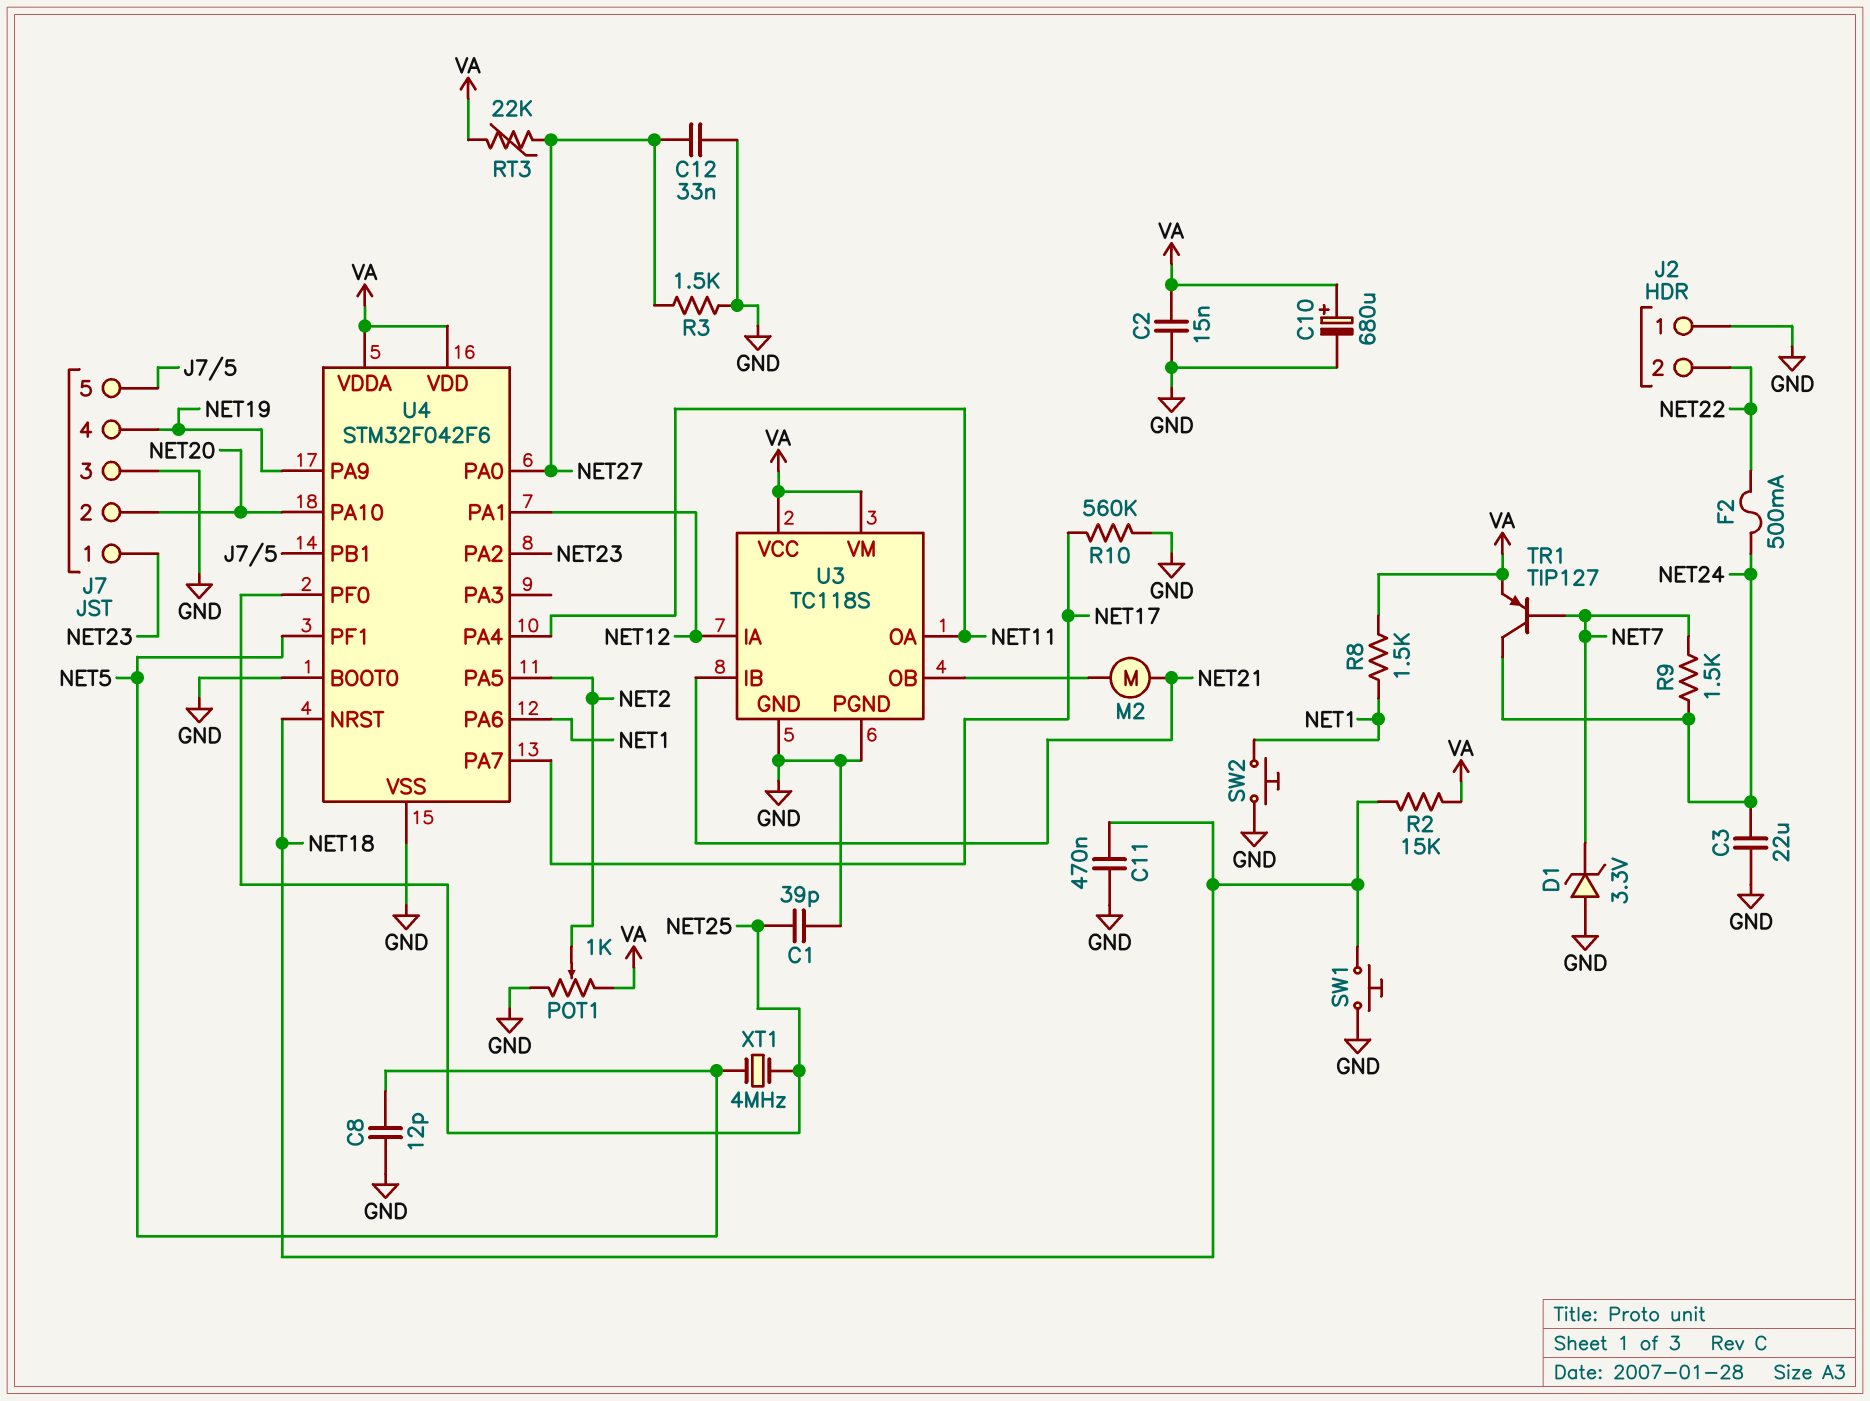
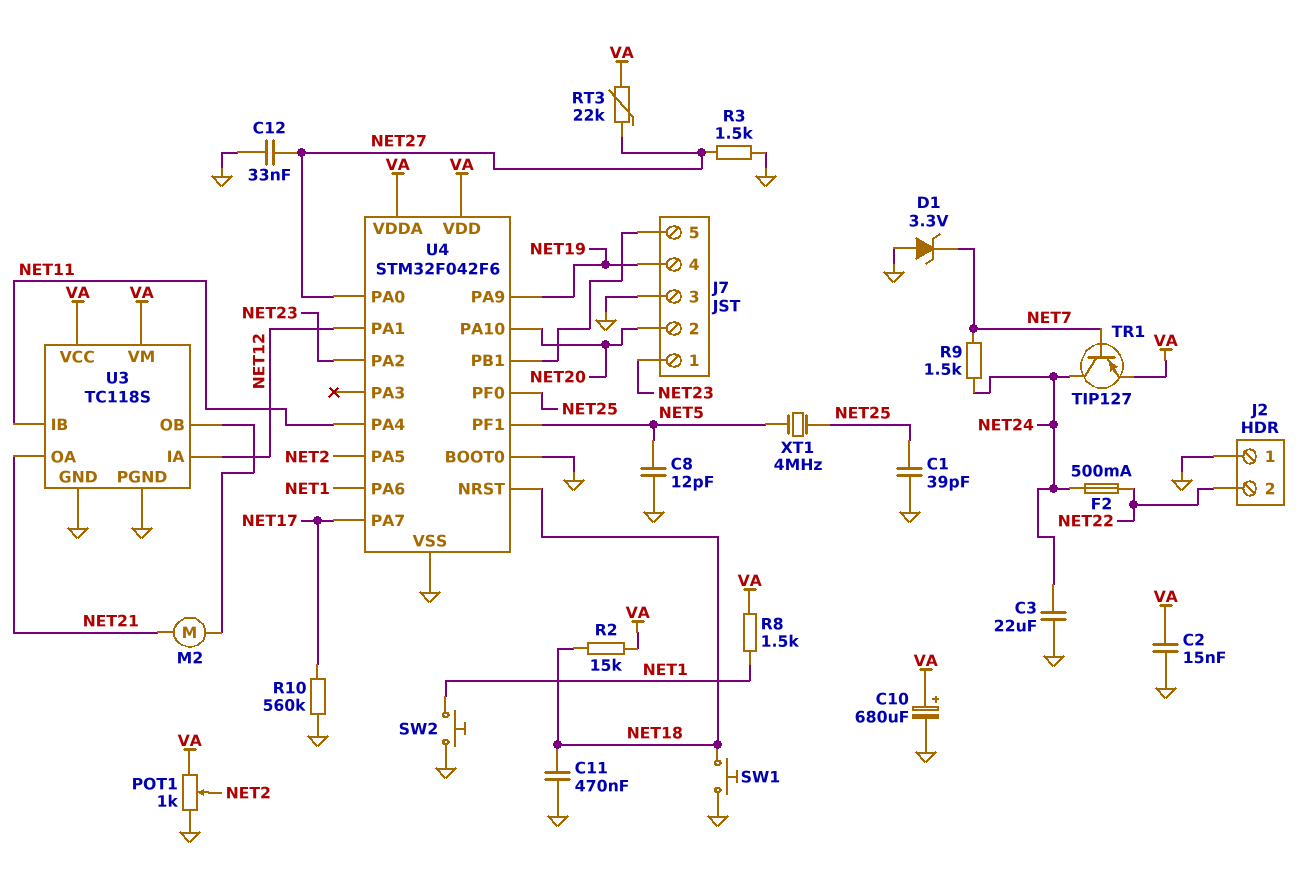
U3 pin IB: NET21 -> NET11
U3 pin OA: NET11 -> NET21

